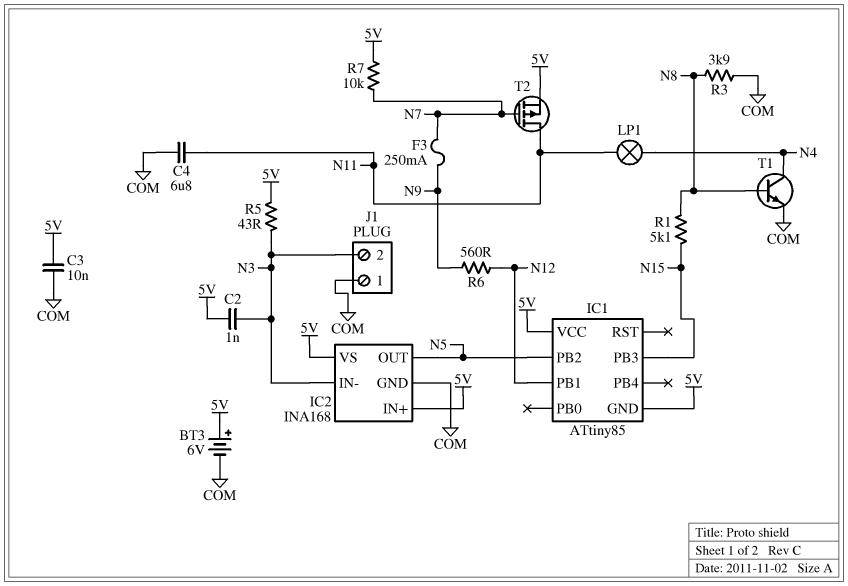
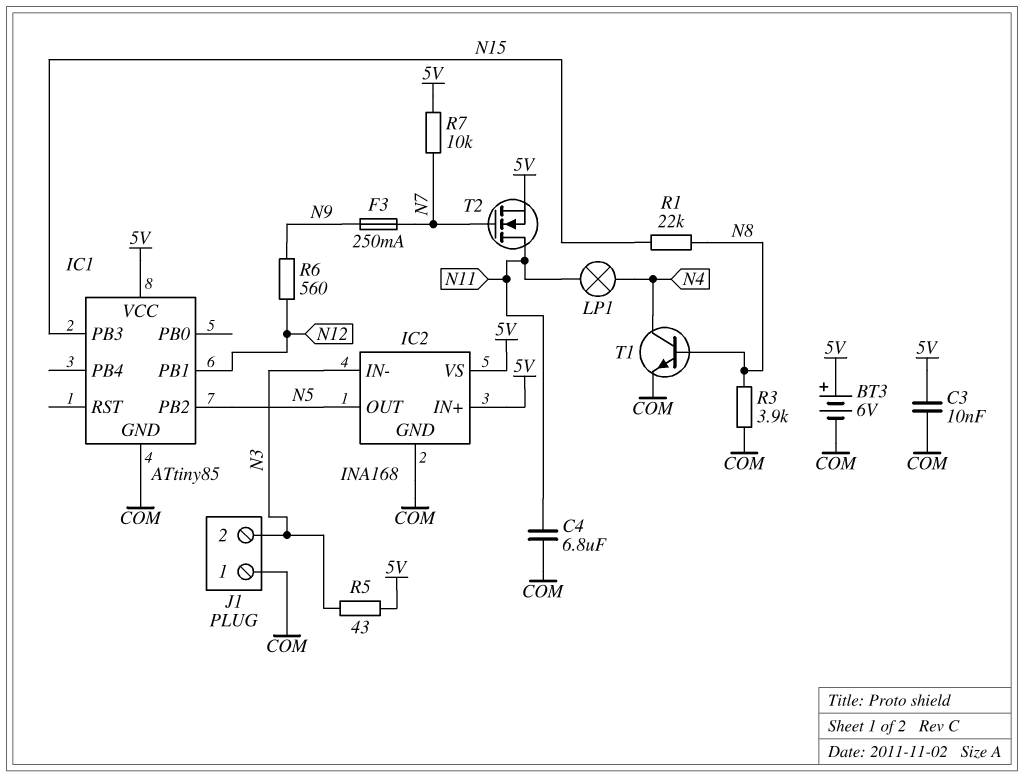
C2: 1nF (5V, N3) -> none
IC1 pin GND: 5V -> COM
R1: 5.1k (N8, N15) -> 22k (N8, N15)
T2: PMOS (G N7, D N11, S 5V) -> NMOS (G N7, D N11, S 5V)

